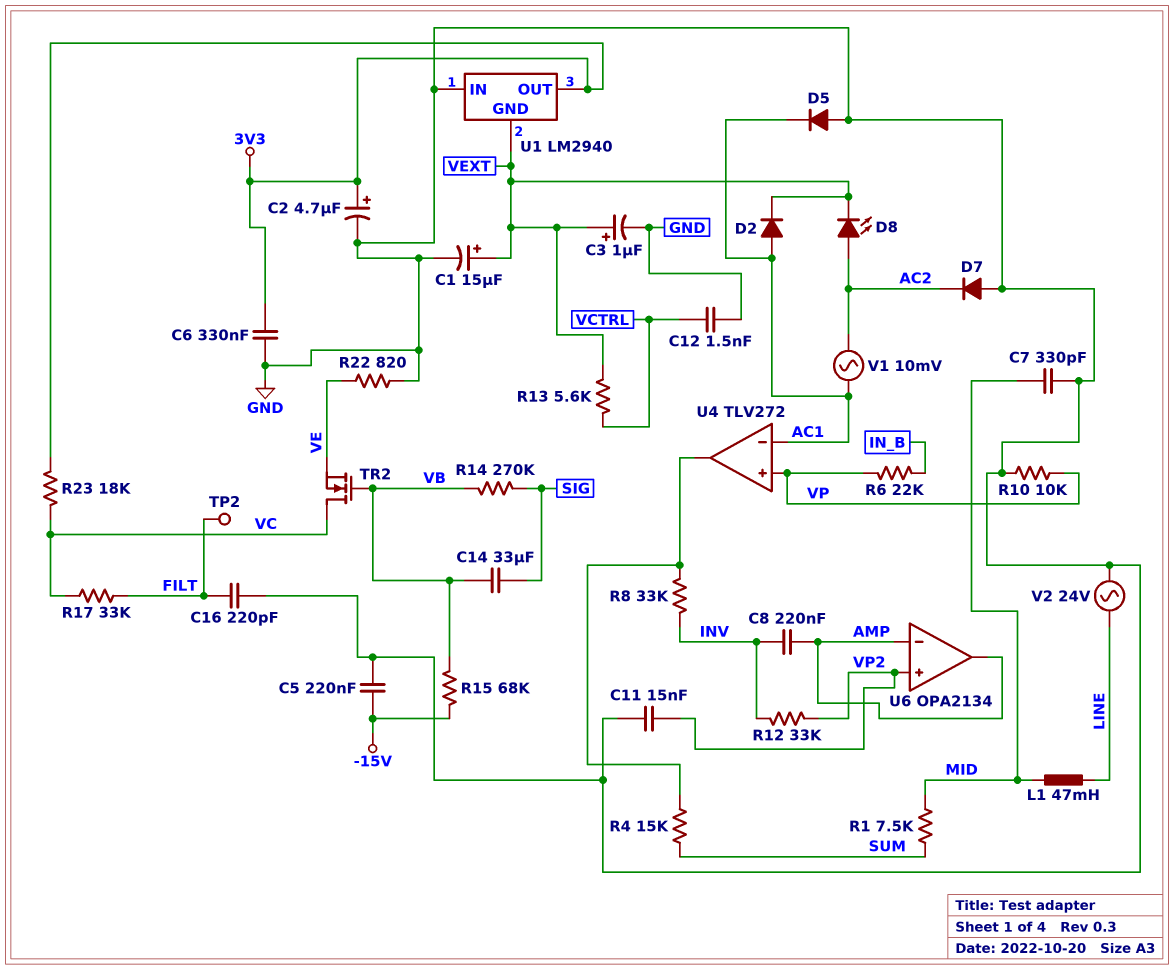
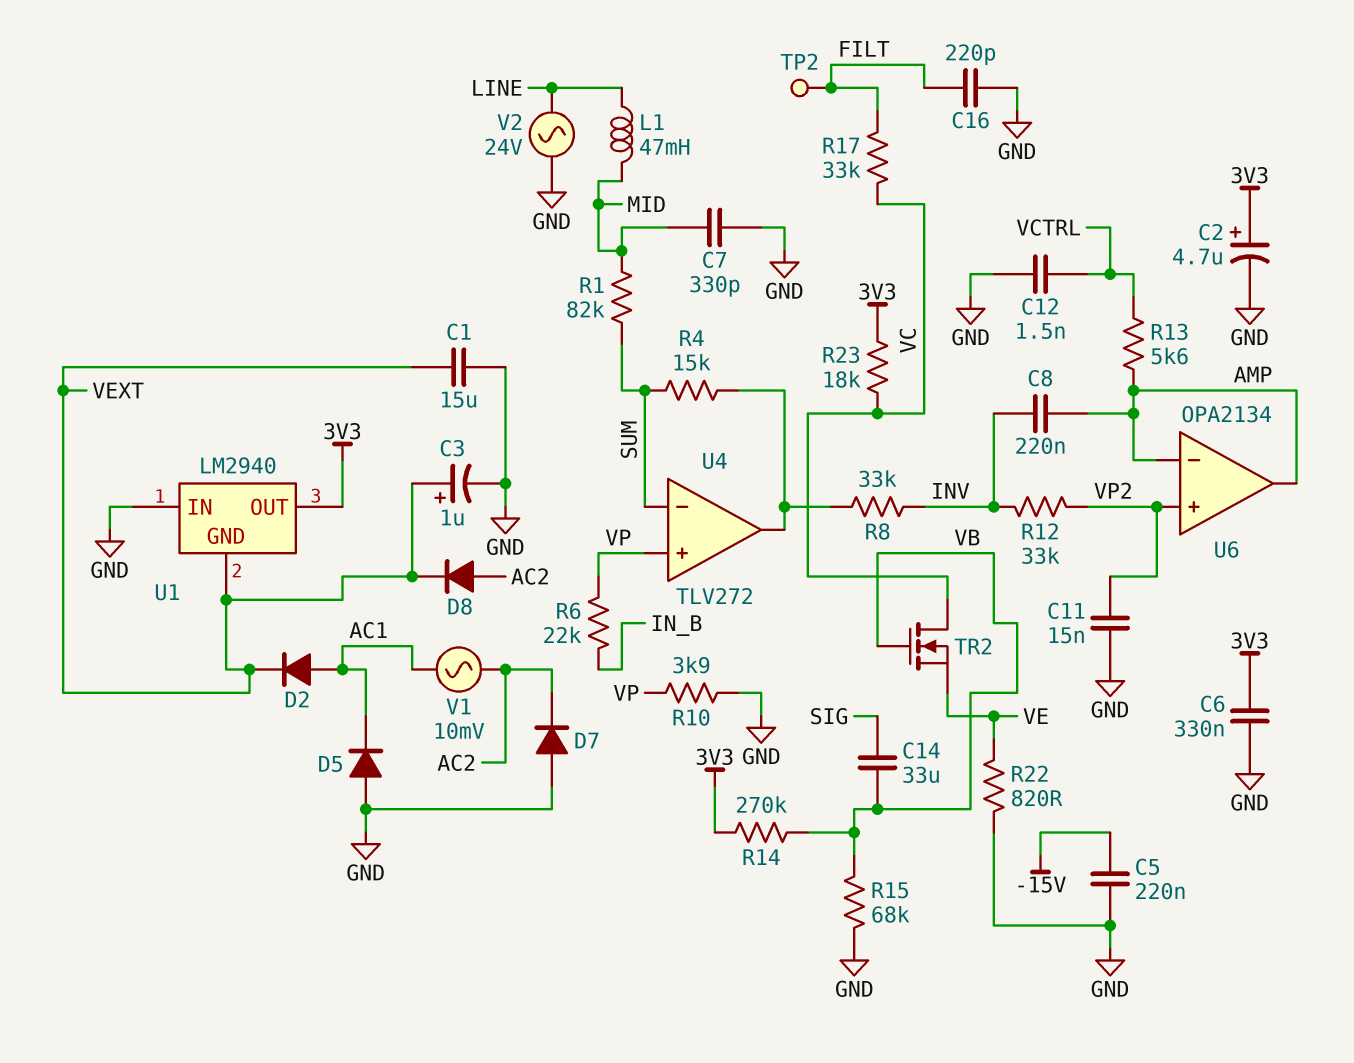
C1: 15uF (plus VEXT, minus GND) -> 15uF (GND, VEXT)
D8: LED (A AC2, K VEXT) -> diode (A AC2, K VEXT)
R1: 7.5k (MID, SUM) -> 82k (MID, SUM)
R10: 10k (GND, VP) -> 3.9k (GND, VP)
R13: 5.6k (VCTRL, VEXT) -> 5.6k (AMP, VCTRL)
R14: 270k (SIG, VB) -> 270k (3V3, VB)
R15: 68k (-15V, VB) -> 68k (GND, VB)
U4 pin in-: AC1 -> SUM

